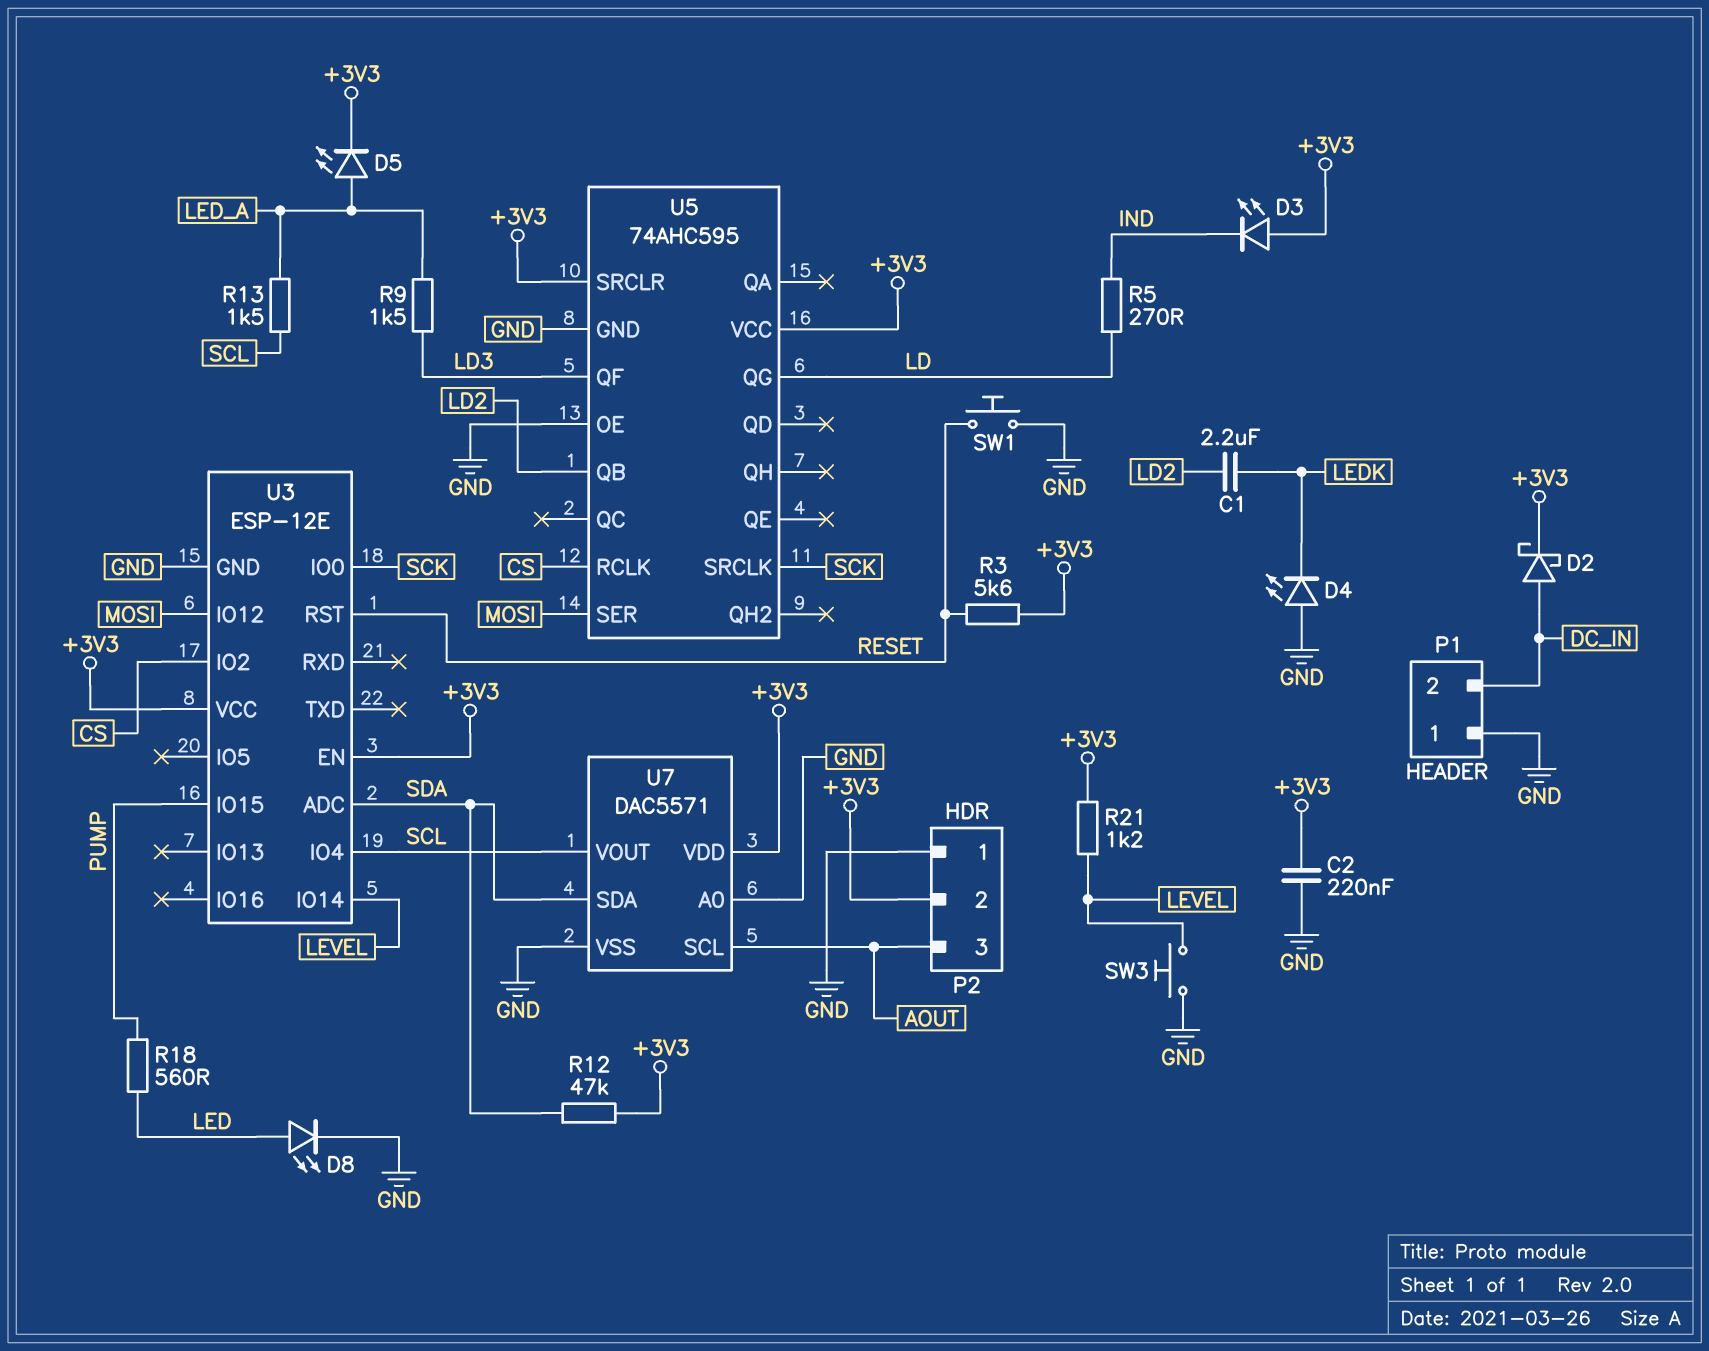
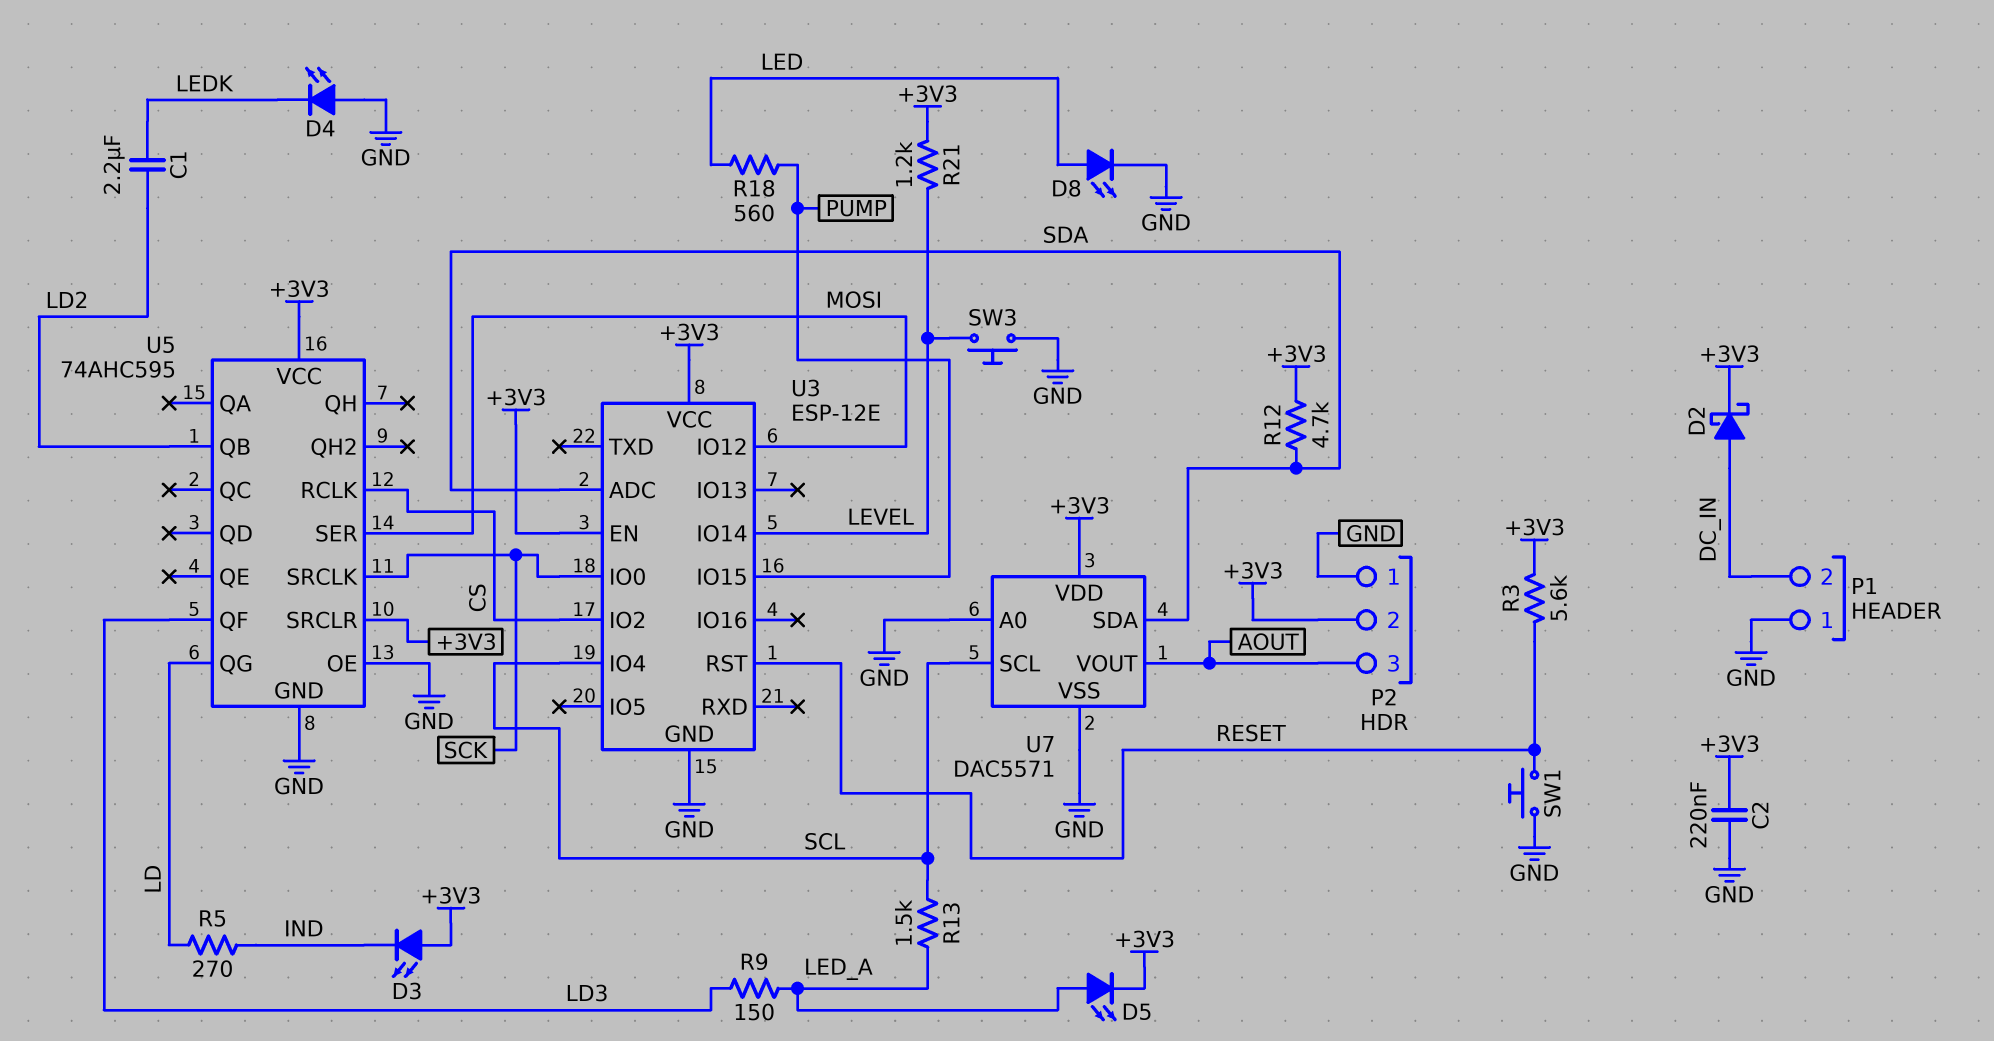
R9: 1.5k (LD3, LED_A) -> 150 (LD3, LED_A)
R12: 47k (+3V3, SDA) -> 4.7k (+3V3, SDA)
U7 pin SCL: AOUT -> SCL
U7 pin VOUT: SCL -> AOUT

